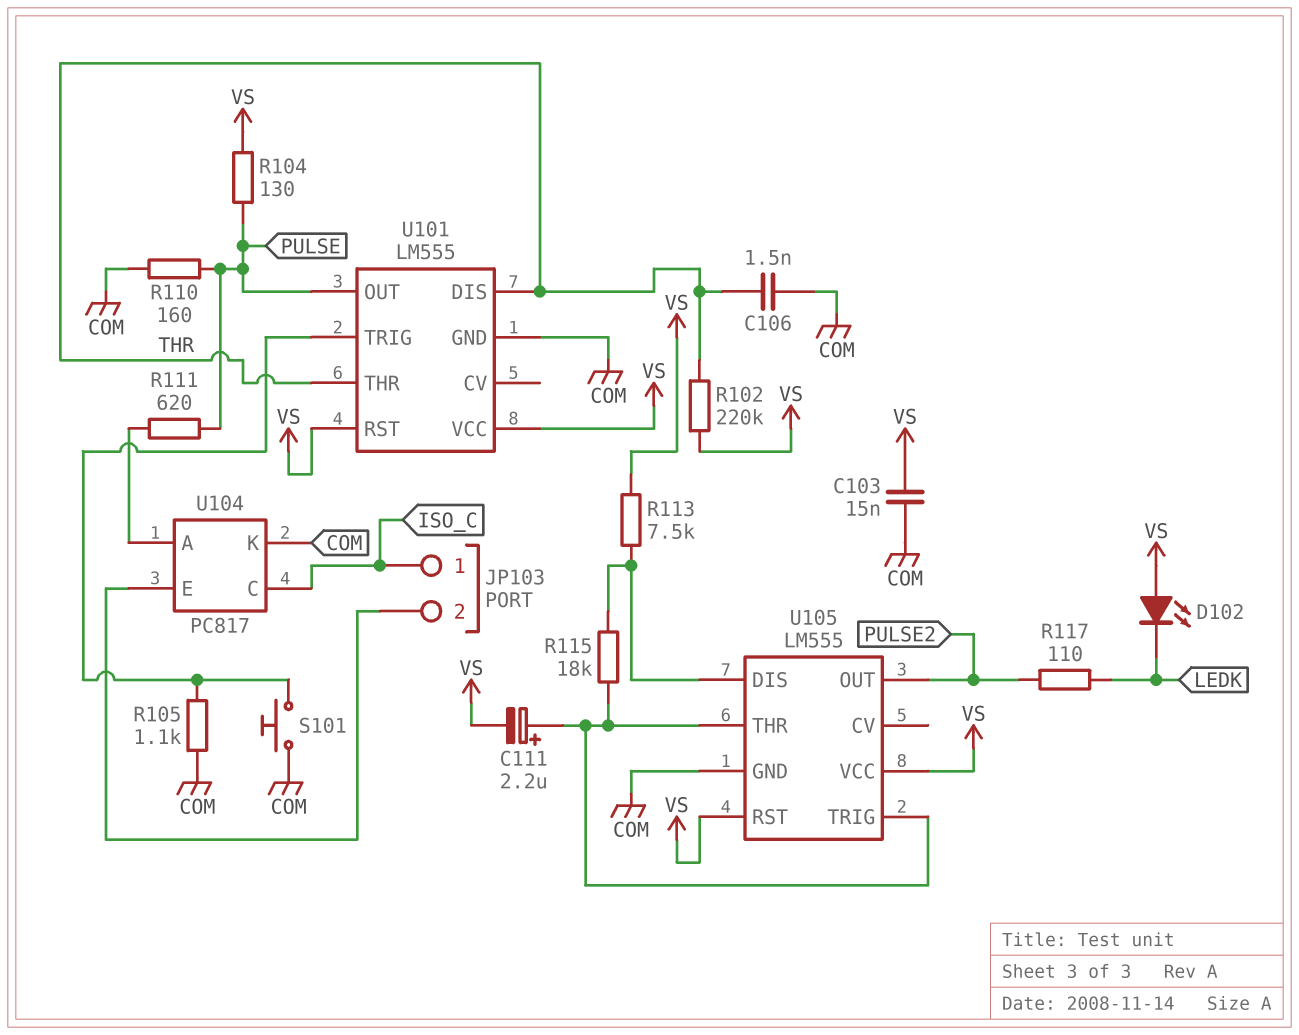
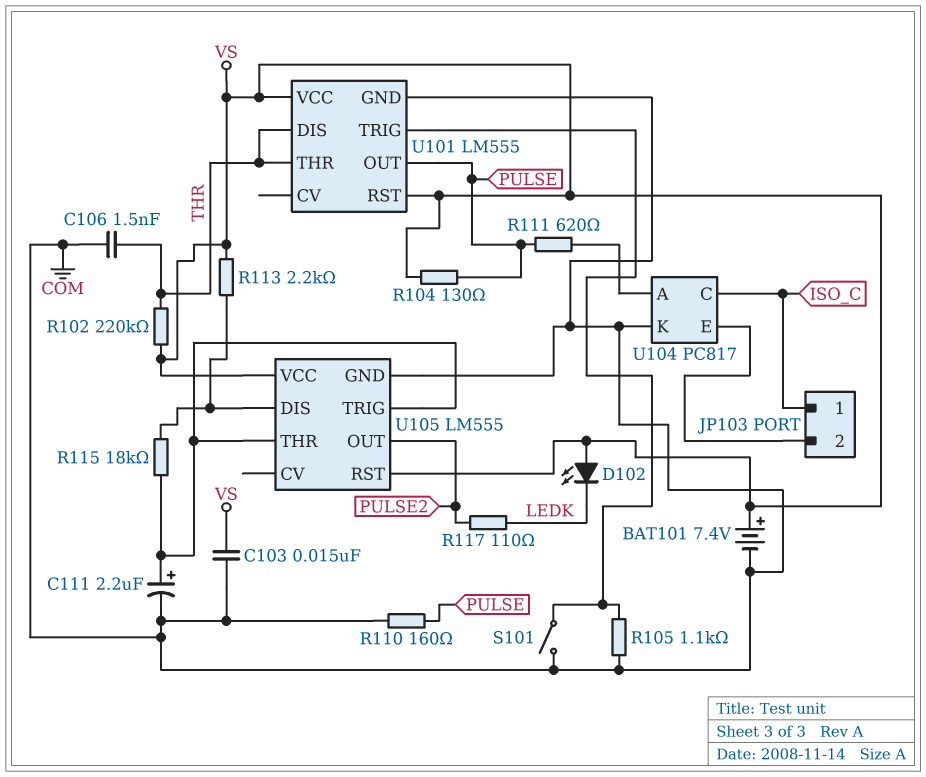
BAT101: none -> 7.4V (plus VS, minus COM)
C111: 2.2uF (plus U105/THR, minus VS) -> 2.2uF (plus U105/THR, minus COM)
R113: 7.5k (U105/DIS, VS) -> 2.2k (U105/DIS, VS)
S101: button (COM, U101/TRIG) -> switch (COM, U101/TRIG)

